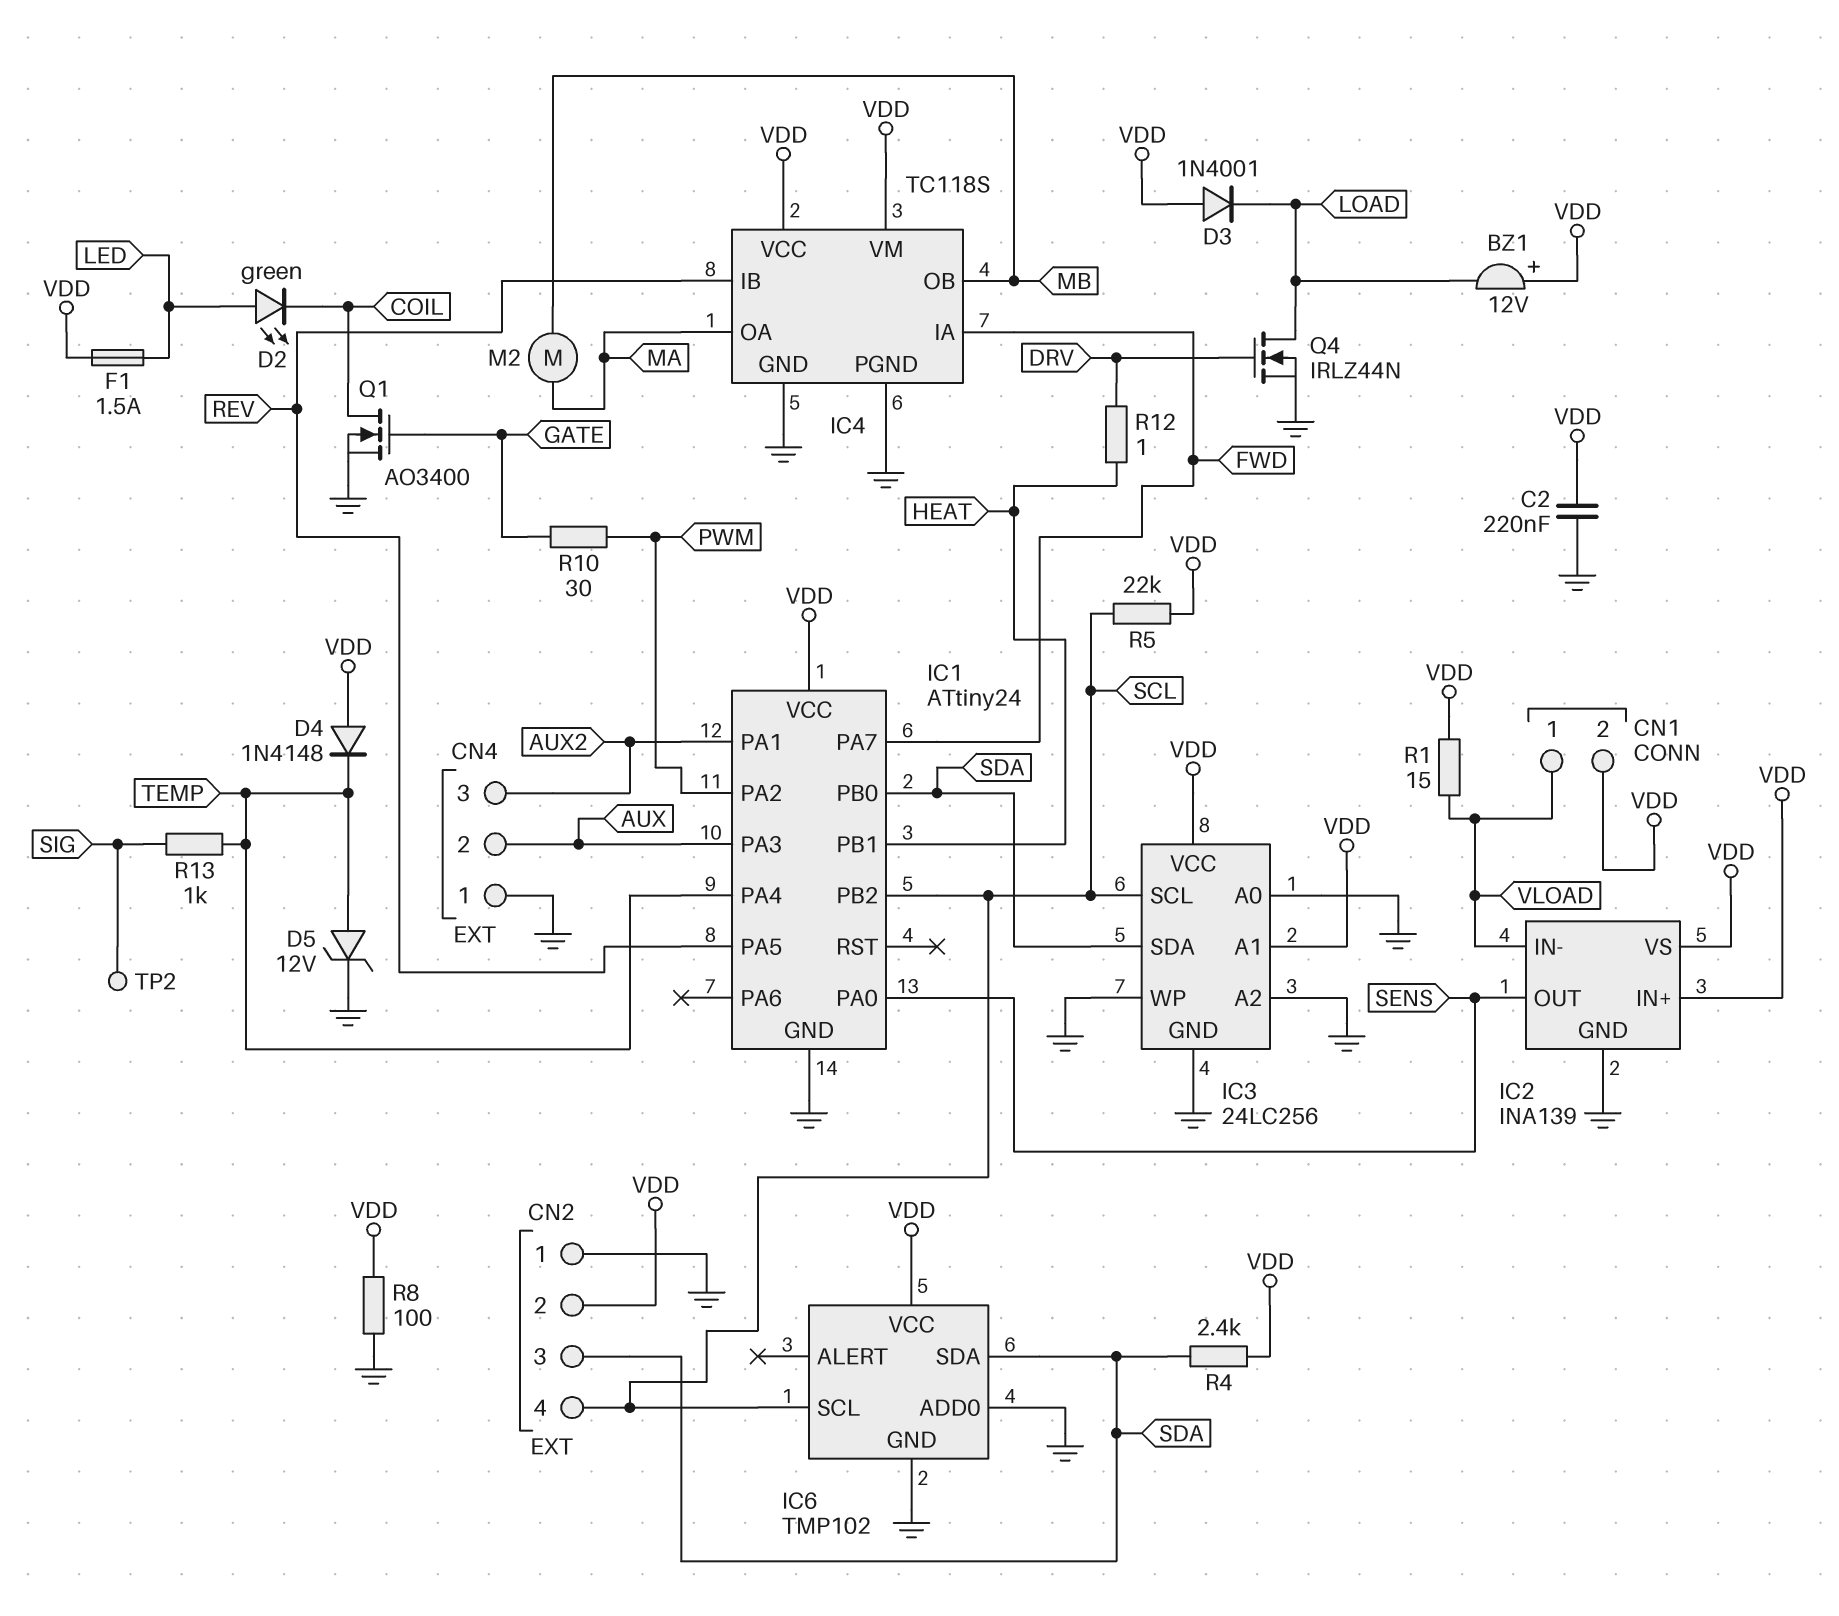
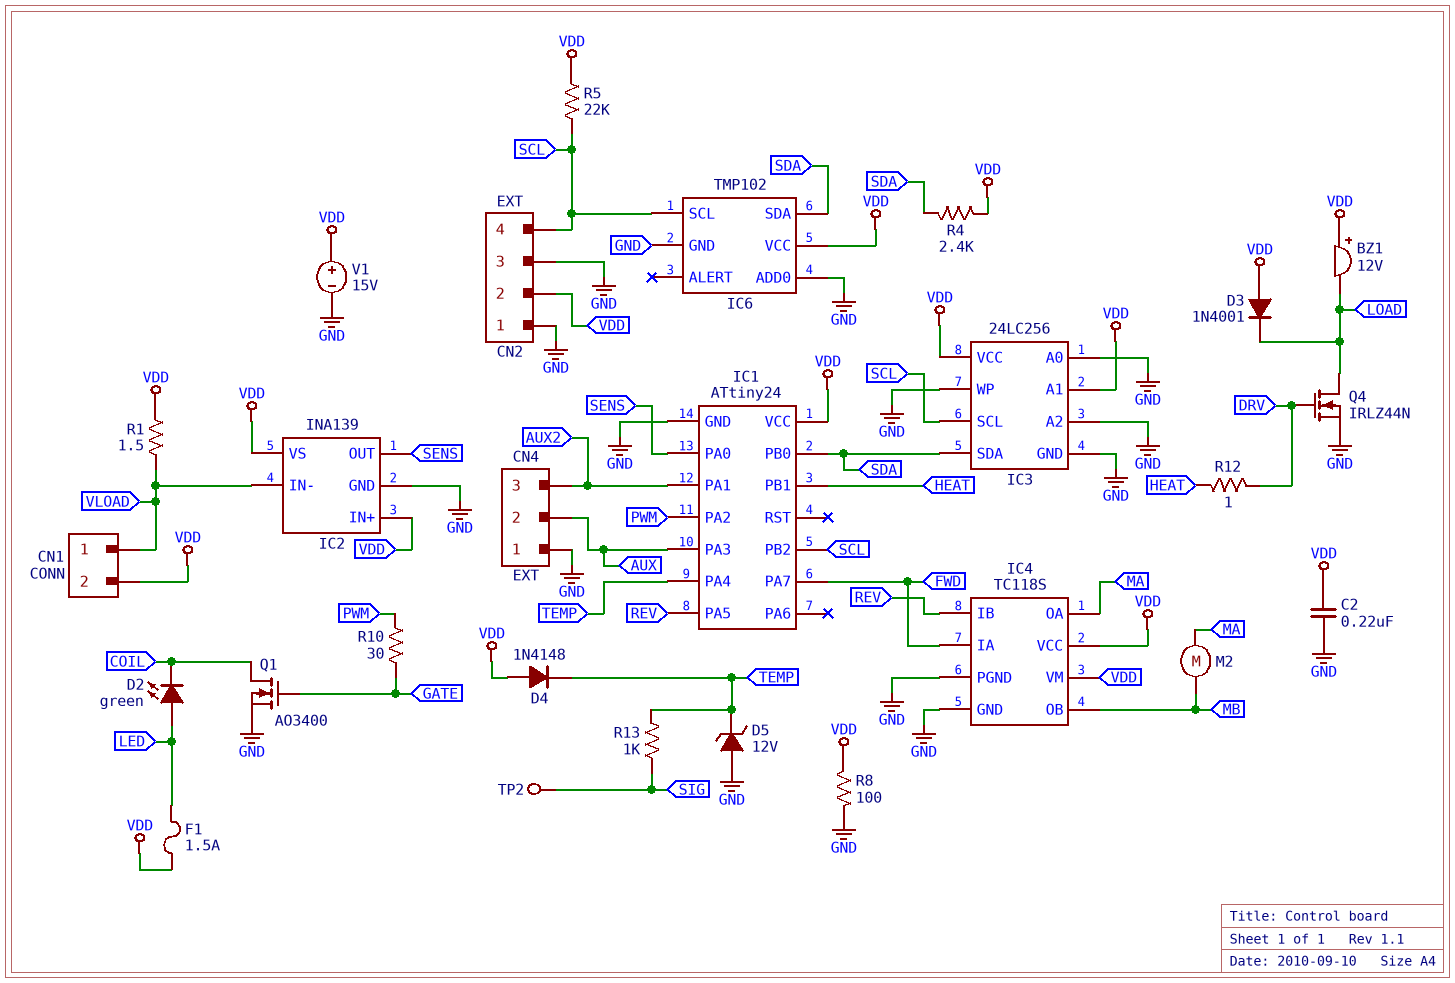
CN2 pin 3: SDA -> GND
D5: zener 12V (A TEMP, K GND) -> zener 12V (A GND, K TEMP)
R1: 15 (VDD, VLOAD) -> 1.5 (VDD, VLOAD)
V1: none -> 15V (plus VDD, minus GND)

